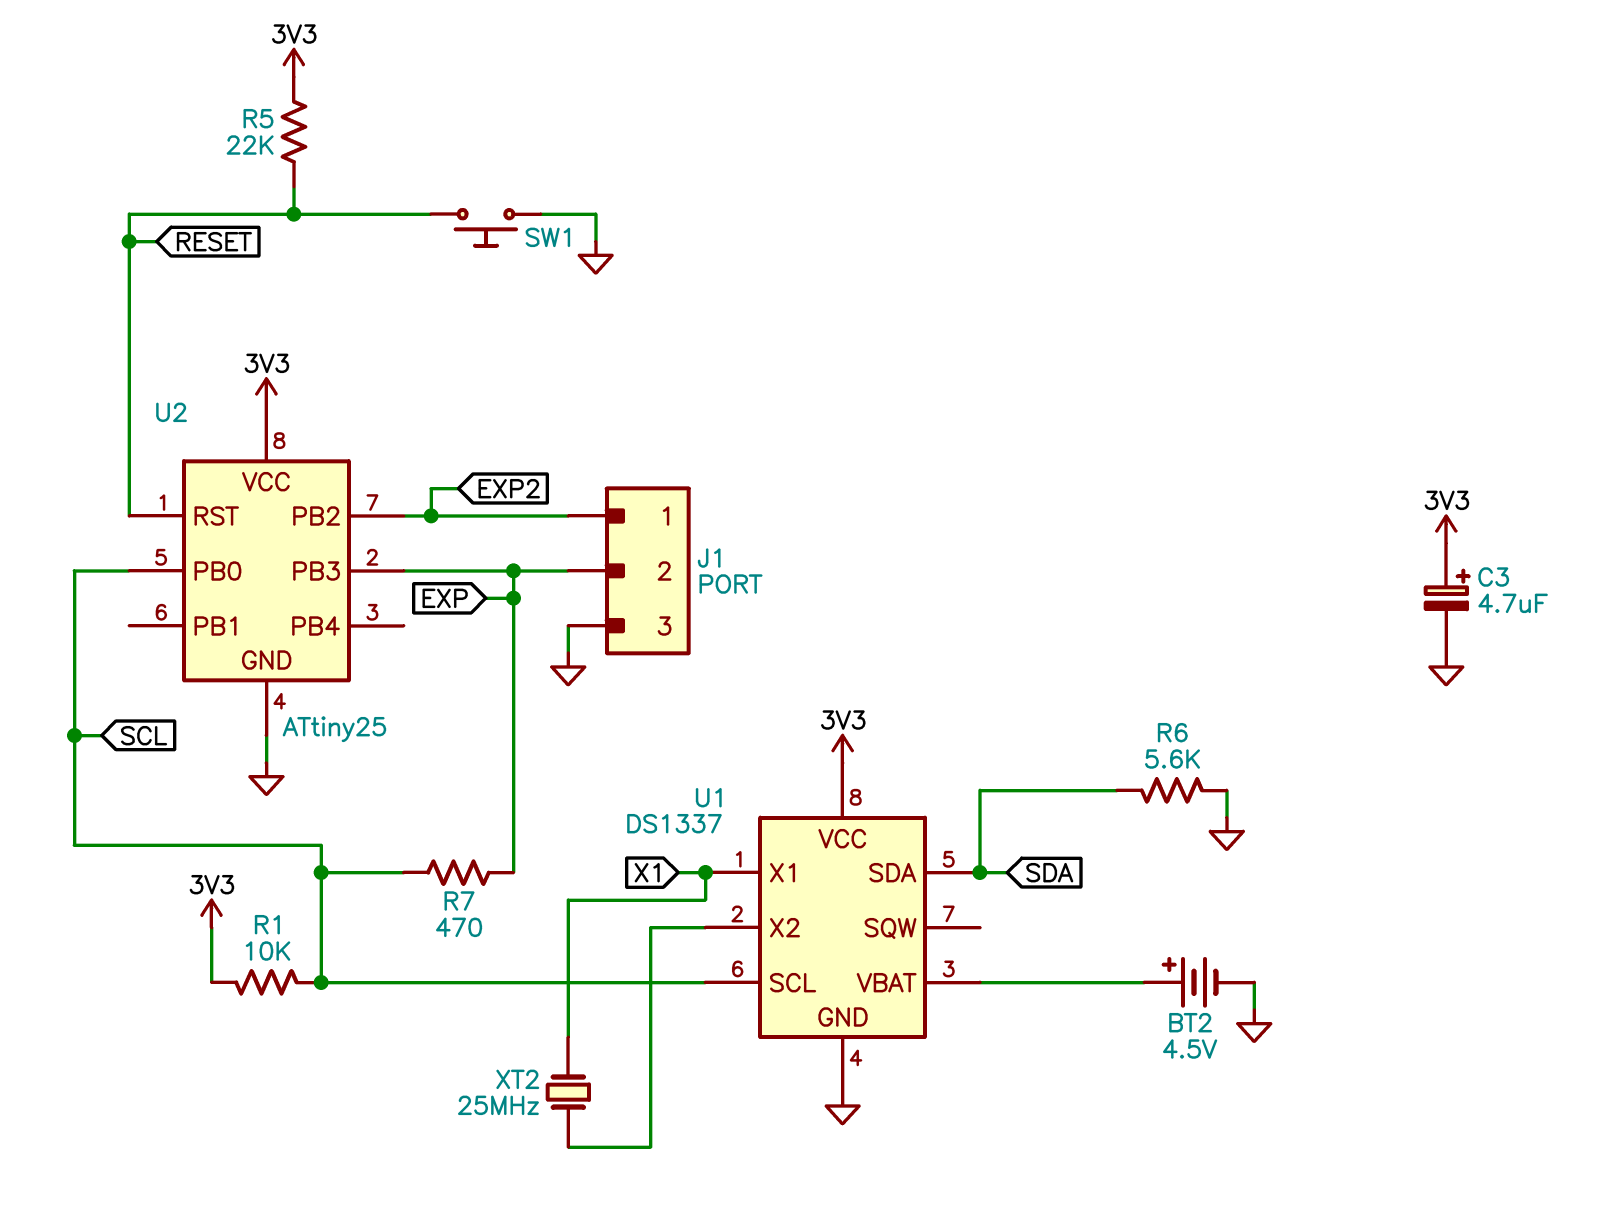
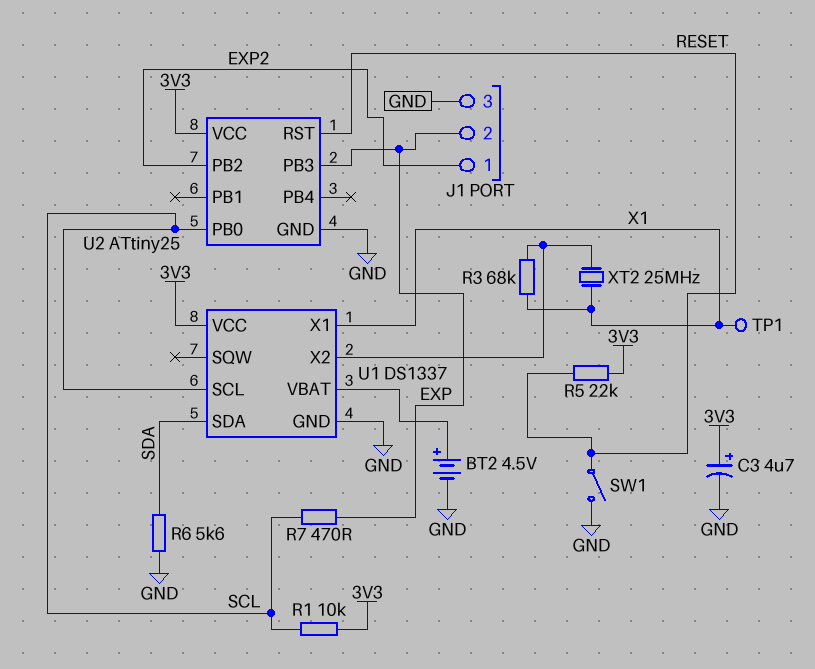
R3: none -> 68k (U1/X2, X1)
SW1: button (GND, RESET) -> switch (GND, RESET)
TP1: none -> test point (X1)

